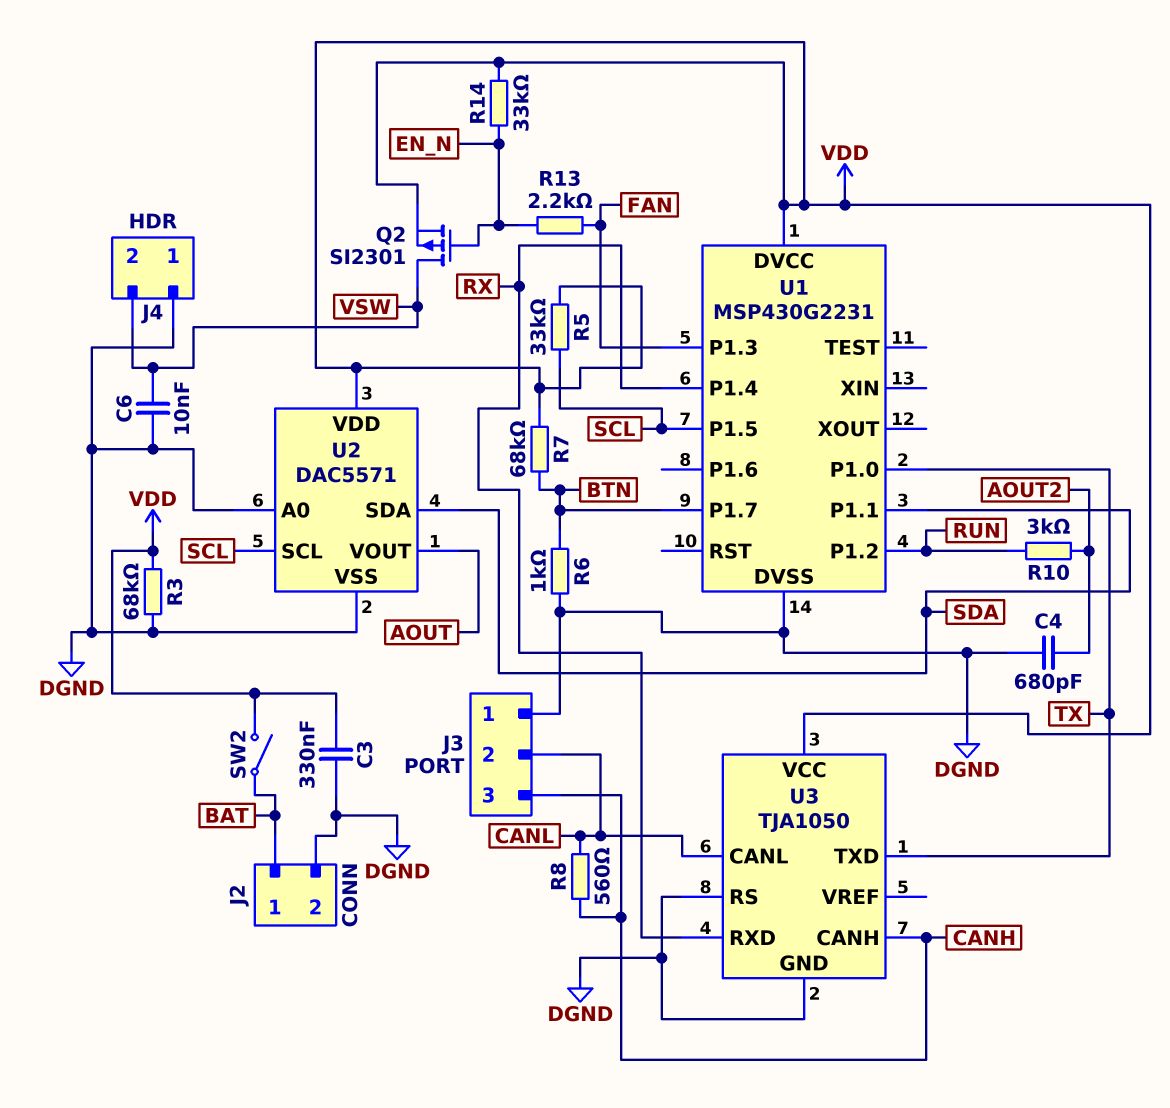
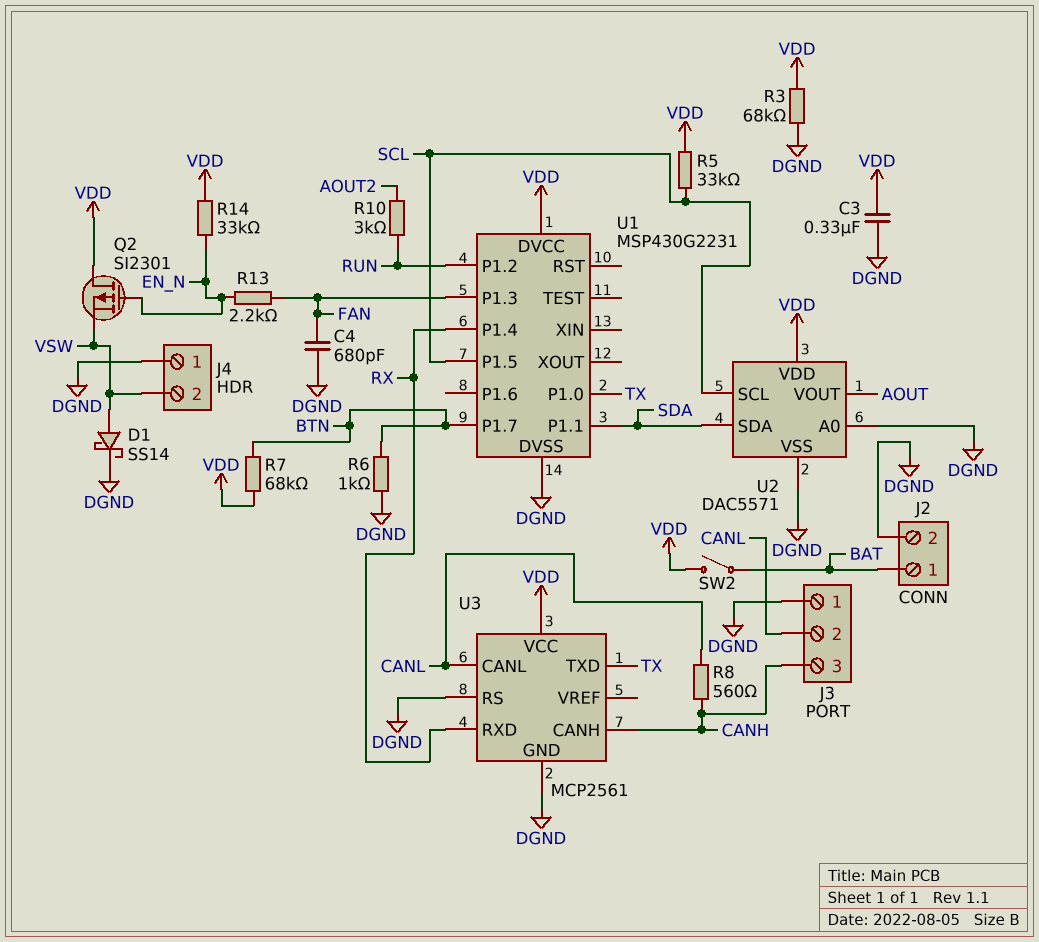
C4: 680pF (AOUT2, DGND) -> 680pF (DGND, FAN)
C6: 10nF (DGND, VSW) -> none
D1: none -> schottky SS14 (A VSW, K DGND)
Q2: PMOS SI2301 (G EN_N, D VSW, S VDD) -> PMOS SI2301 (G EN_N, D VDD, S VSW)
U3: TJA1050 -> MCP2561

